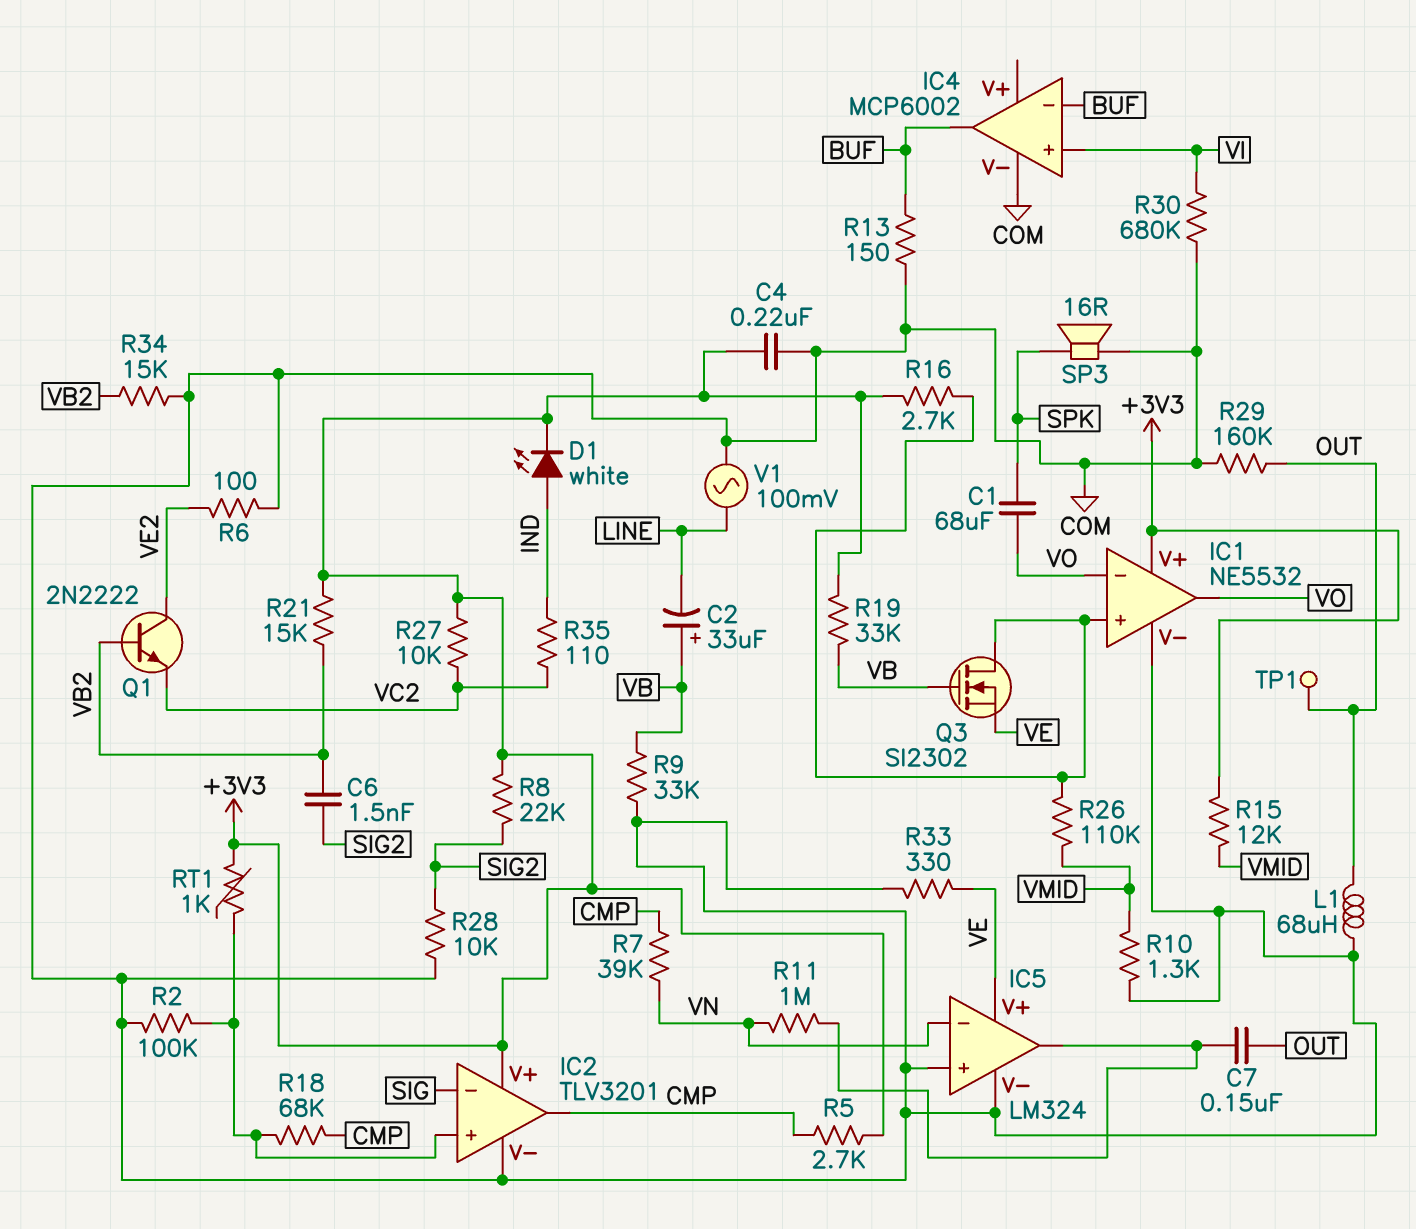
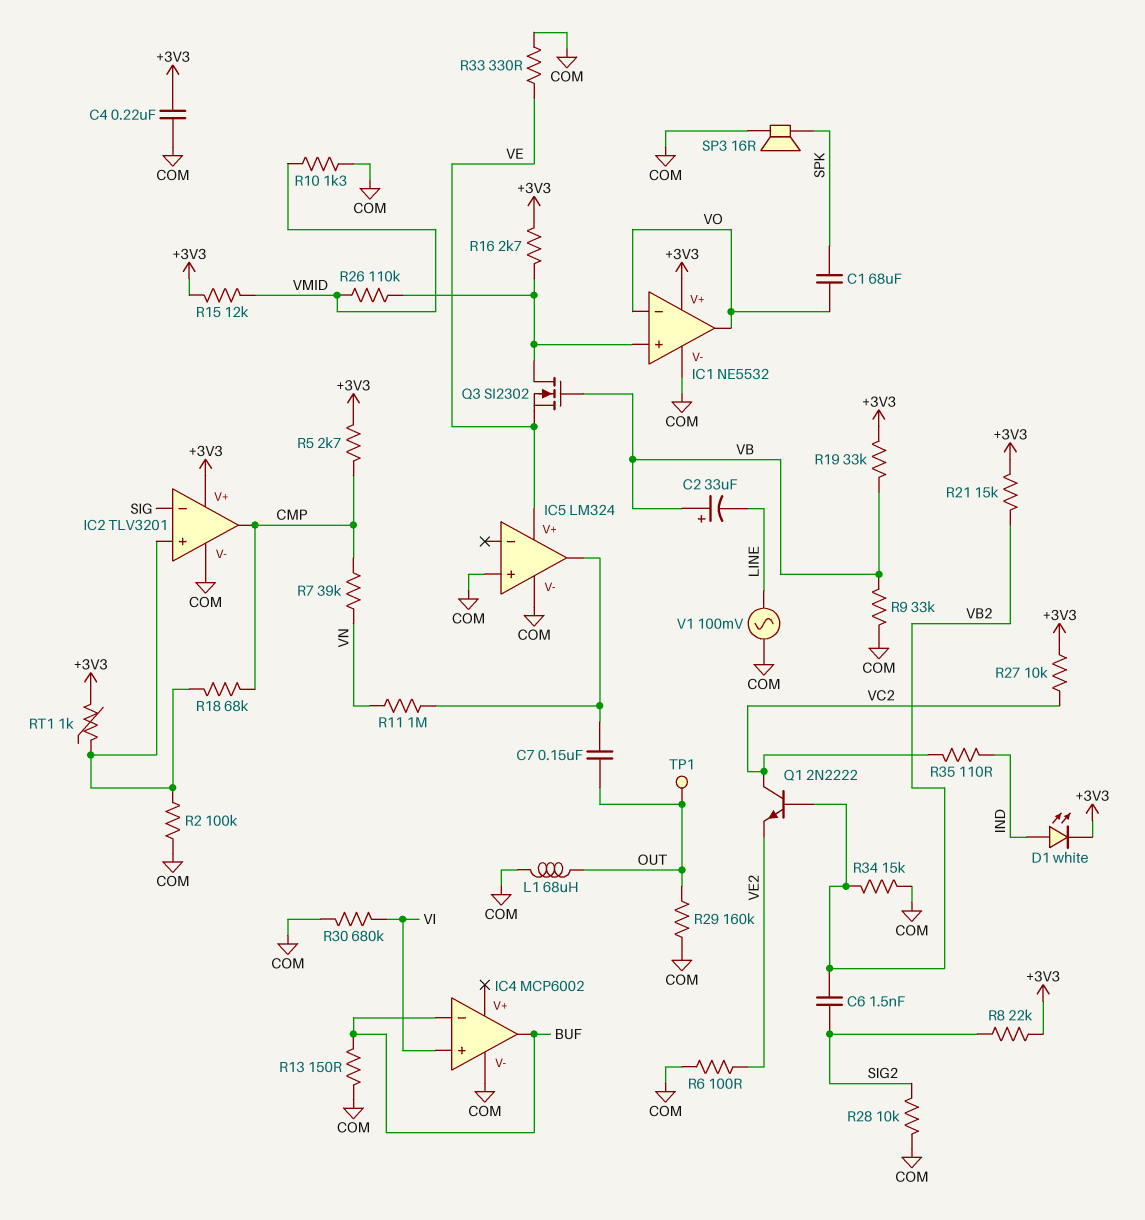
IC5 pin in-: VN -> none
Q1: NPN 2N2222 (B VB2, C VE2, E VC2) -> NPN 2N2222 (B VB2, C VC2, E VE2)

